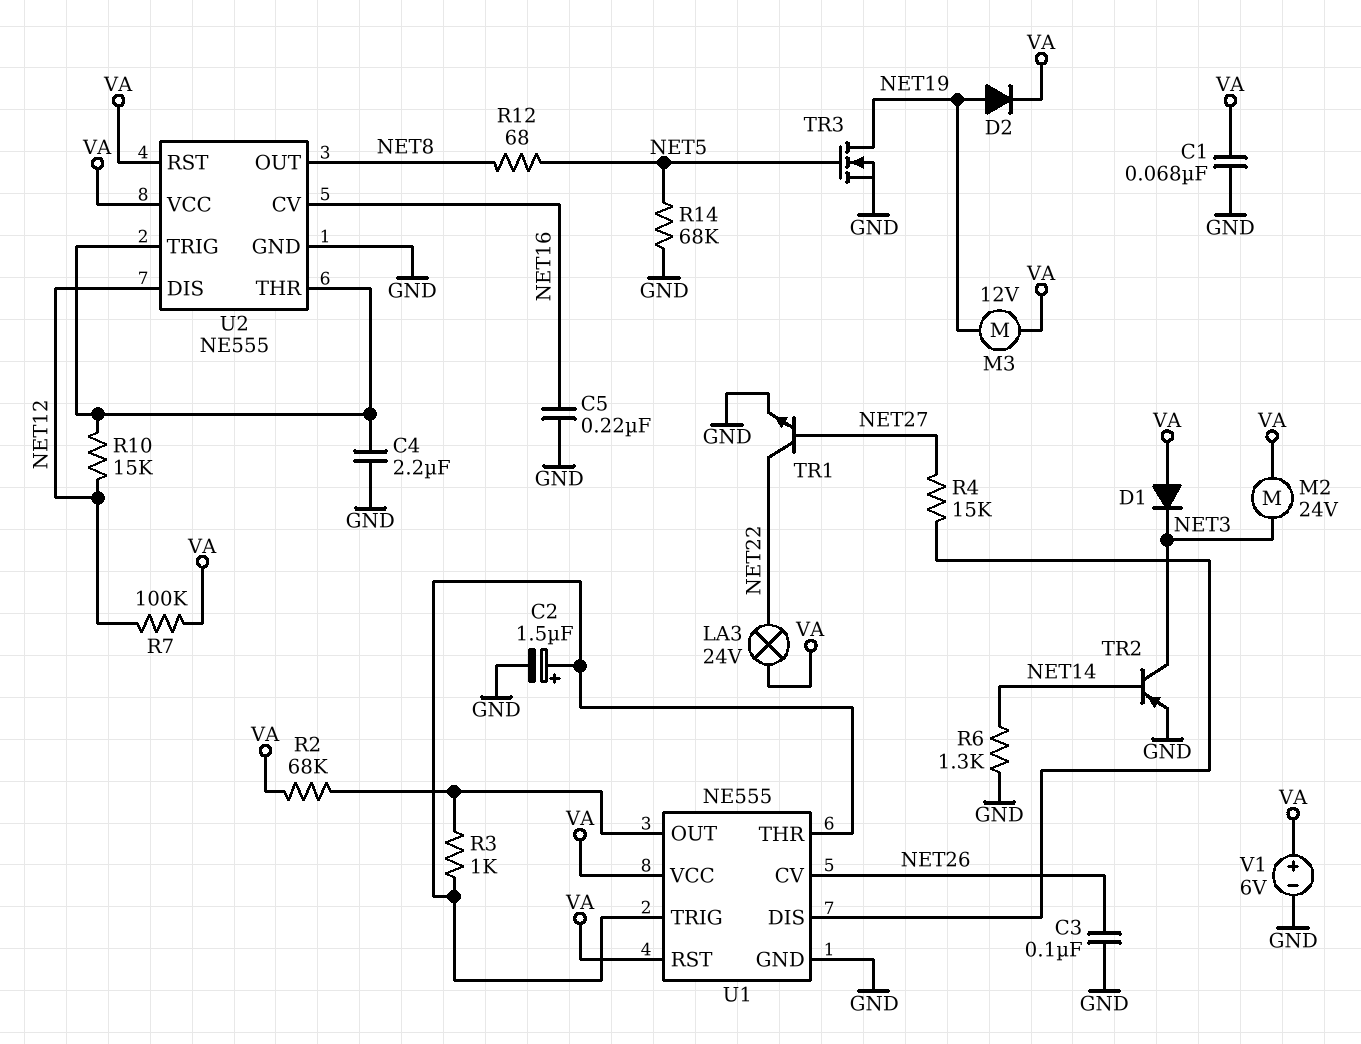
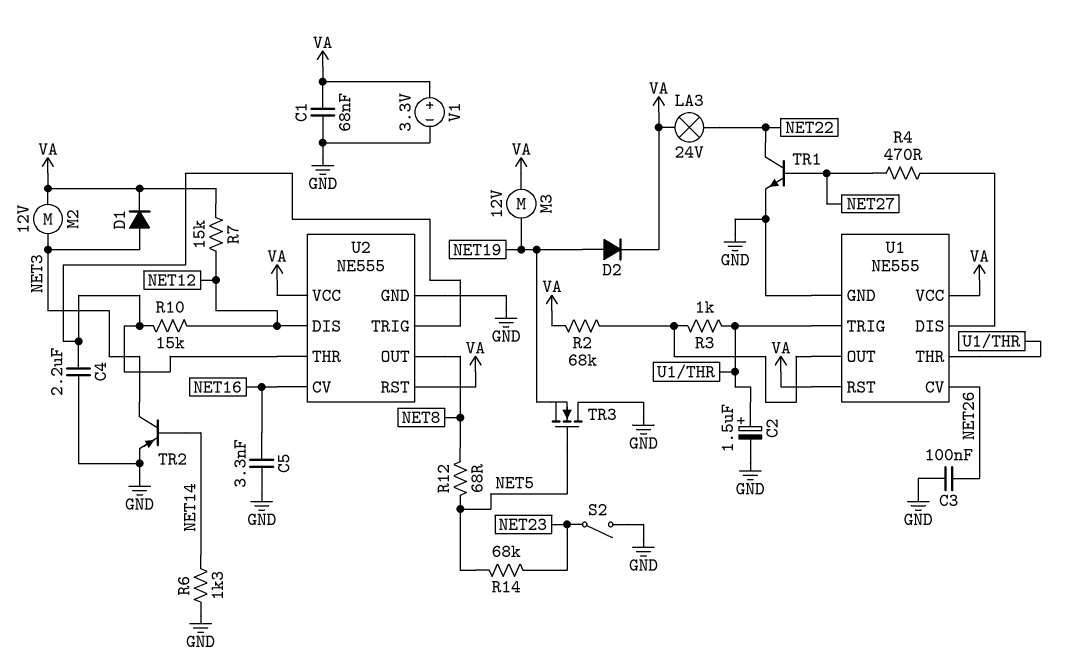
C5: 220nF (GND, NET16) -> 3.3nF (GND, NET16)
D1: diode (A VA, K NET3) -> diode (A NET3, K VA)
M2: motor 24V (NET3, VA) -> motor 12V (NET3, VA)
R4: 15k (NET27, U1/DIS) -> 470 (NET27, U1/DIS)
R7: 100k (NET12, VA) -> 15k (NET12, VA)
R14: 68k (GND, NET5) -> 68k (NET5, NET23)
S2: none -> switch (GND, NET23)
TR3: NMOS (G NET5, D NET19, S GND) -> NMOS (G NET5, D GND, S NET19)
V1: 6V (plus VA, minus GND) -> 3.3V (plus VA, minus GND)

